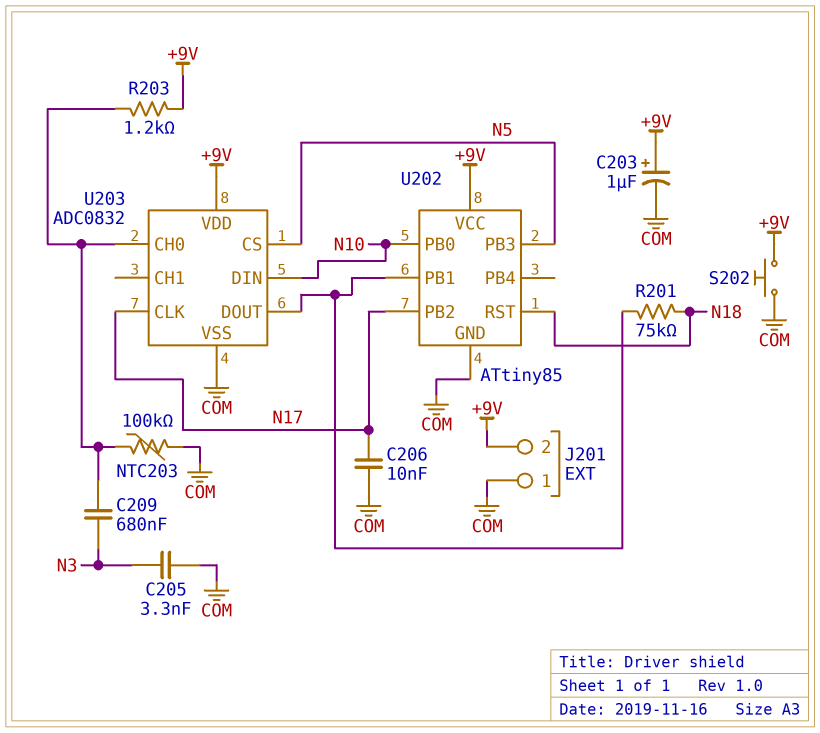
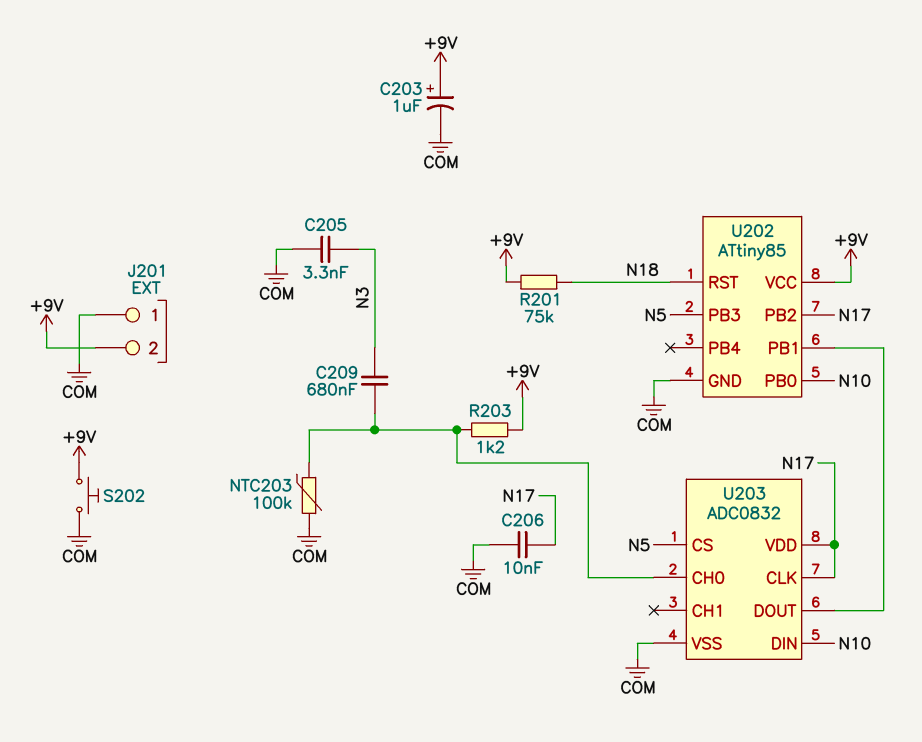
R201: 75k (N18, U202/PB1) -> 75k (+9V, N18)
U203 pin VDD: +9V -> N17

